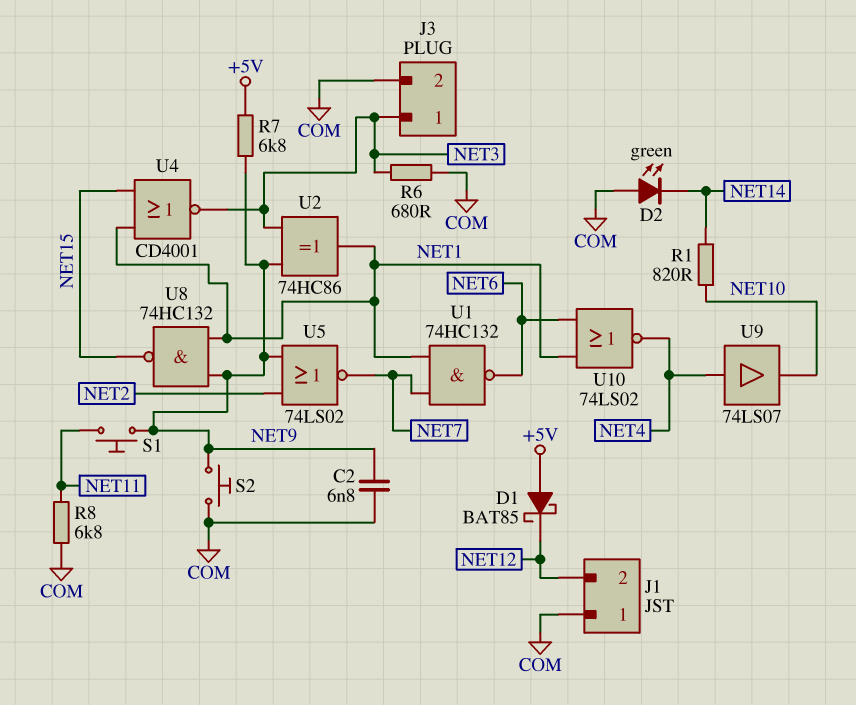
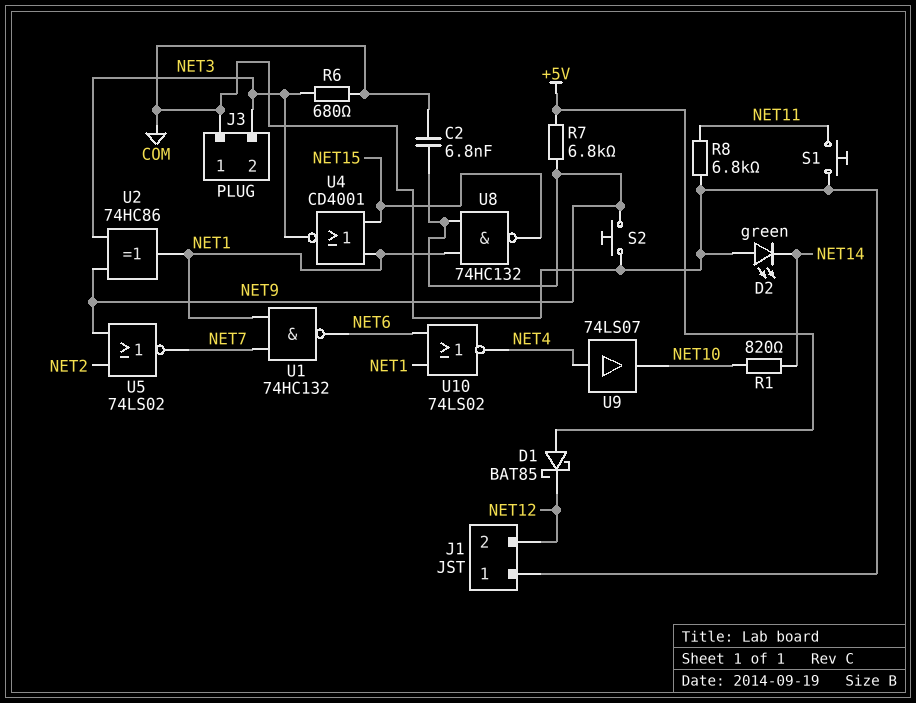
J3 pin 1: NET3 -> COM
J3 pin 2: COM -> NET3
S1: button (NET9, NET11) -> button (COM, NET11)

